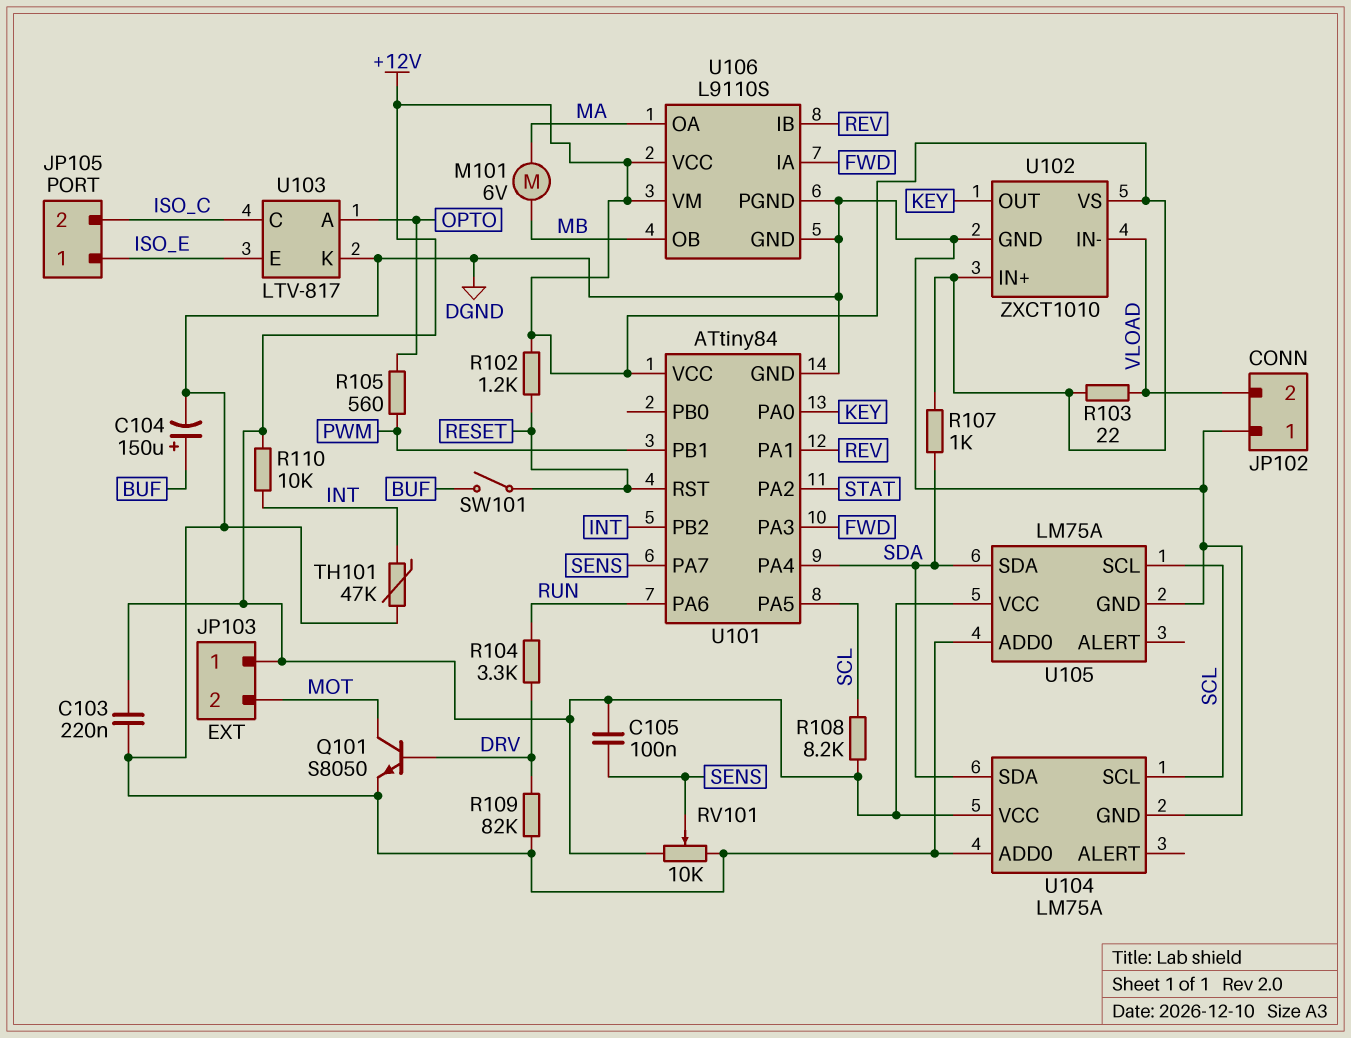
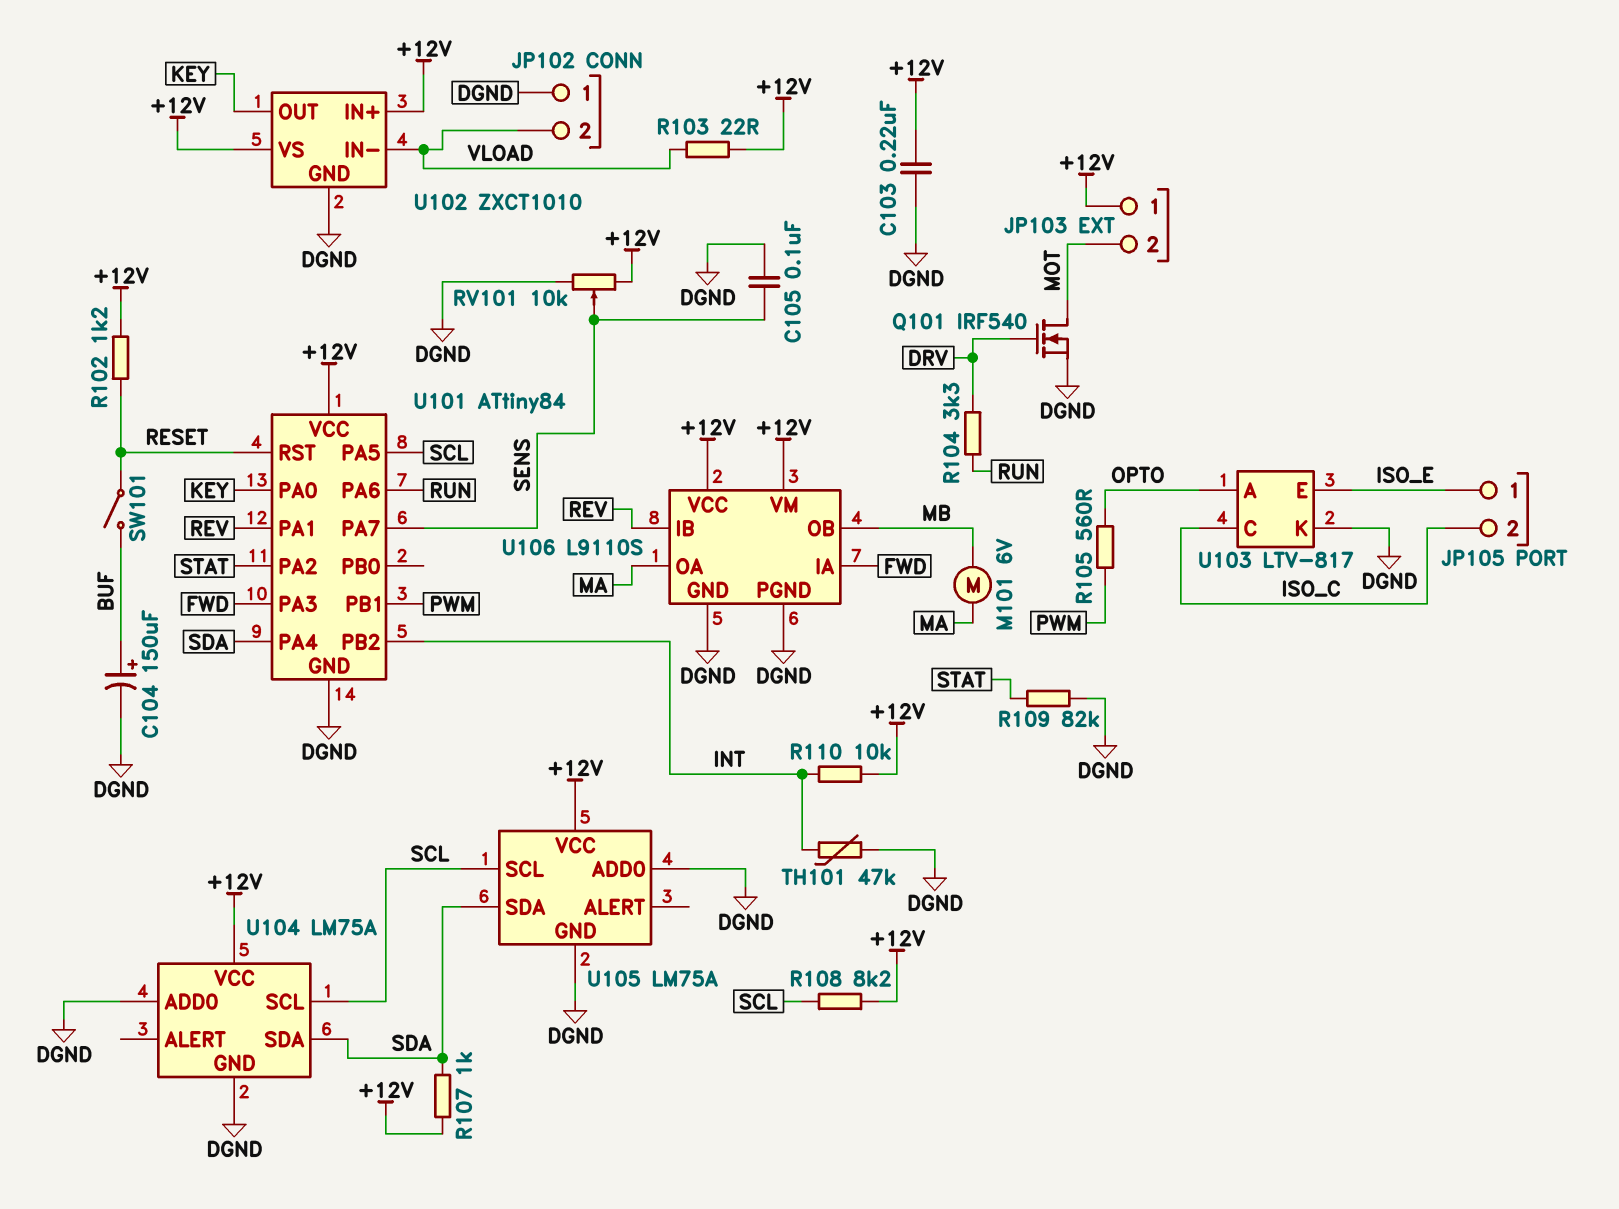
C105: 100nF (+12V, SENS) -> 100nF (DGND, SENS)
Q101: NPN S8050 (B DRV, C MOT, E DGND) -> NMOS IRF540 (G DRV, D MOT, S DGND)
R109: 82k (DGND, DRV) -> 82k (DGND, STAT)

